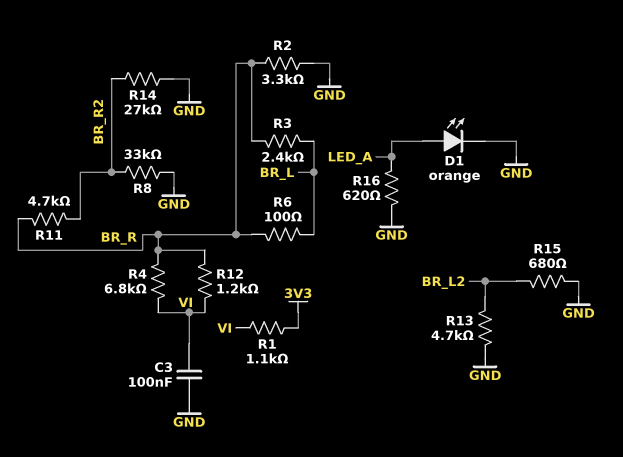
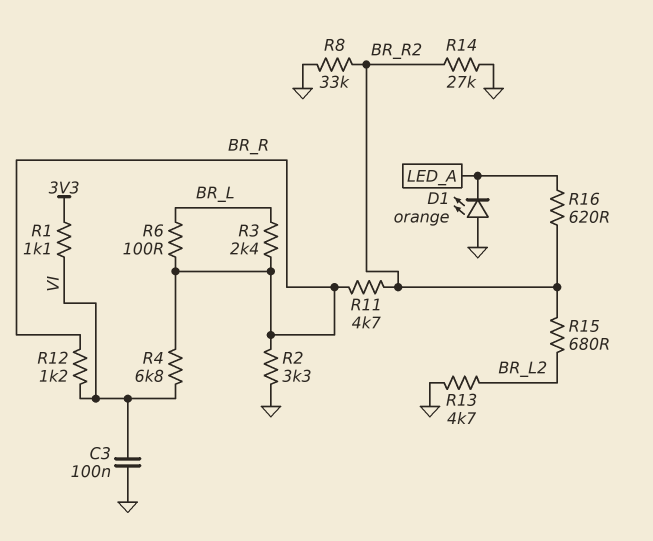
D1: LED orange (A LED_A, K GND) -> LED orange (A GND, K LED_A)
R15: 680 (BR_L2, GND) -> 680 (BR_L2, BR_R2)
R16: 620 (GND, LED_A) -> 620 (BR_R2, LED_A)

